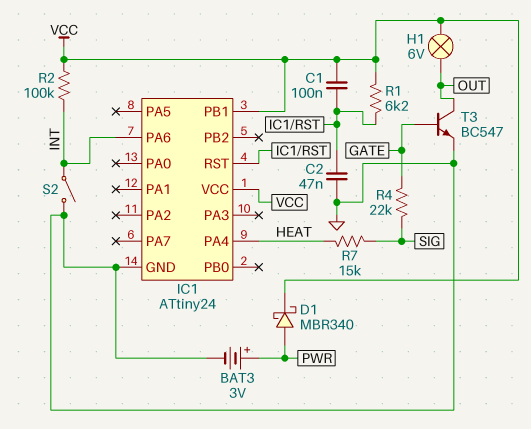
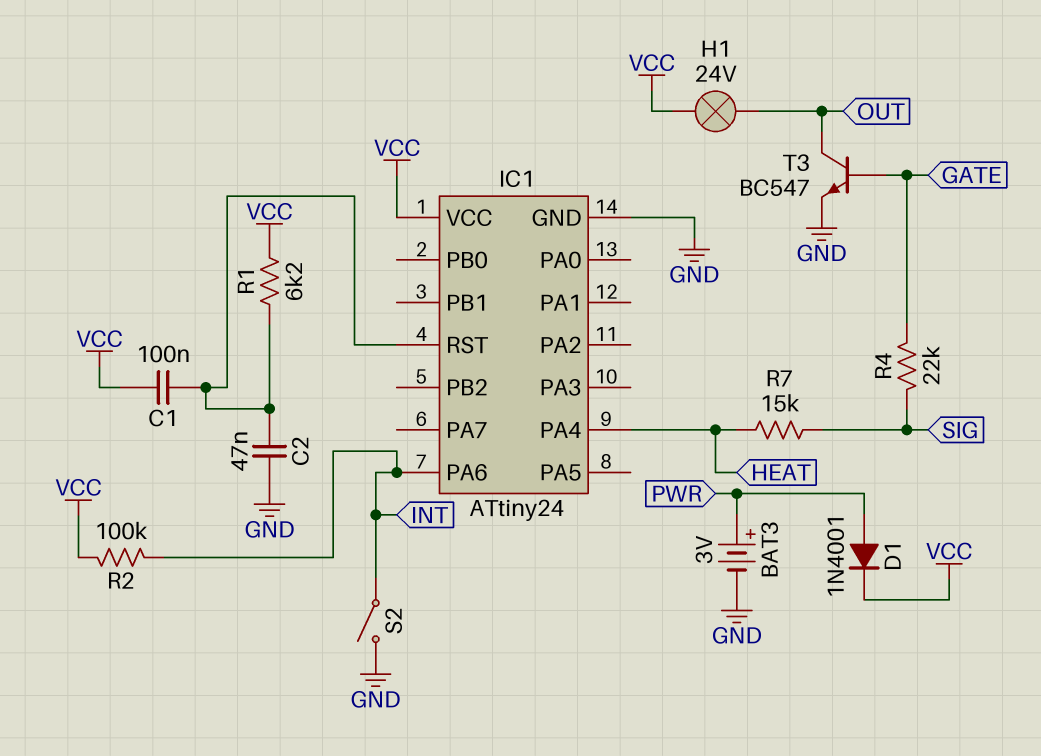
D1: schottky MBR340 (A PWR, K VCC) -> diode 1N4001 (A PWR, K VCC)
H1: lamp 6V (OUT, VCC) -> lamp 24V (OUT, VCC)
IC1 pin PB1: VCC -> none

